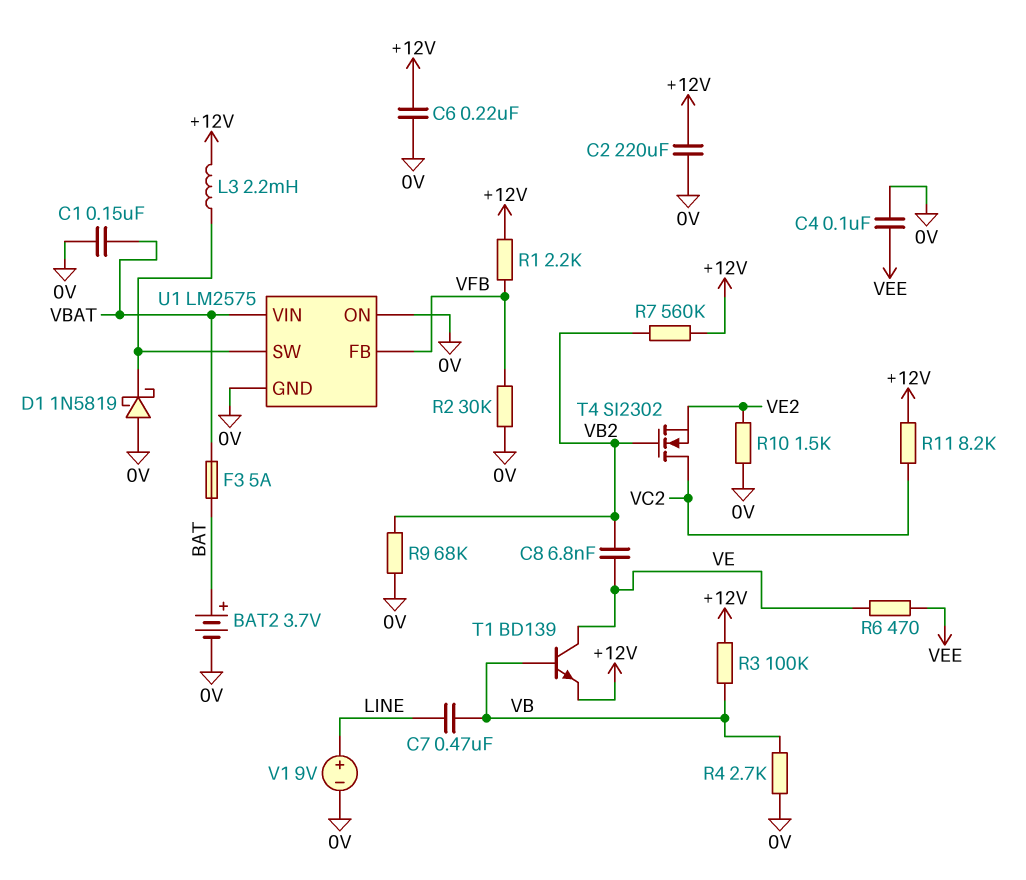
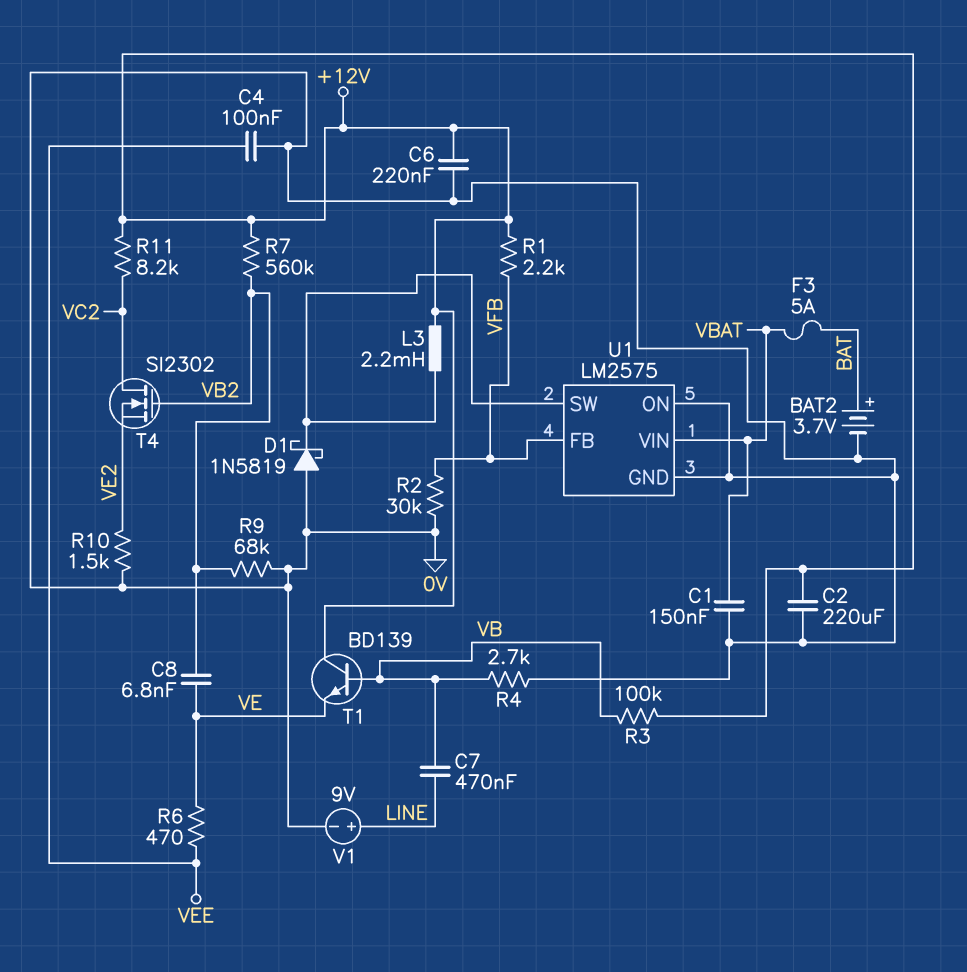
T1: NPN BD139 (B VB, C VE, E +12V) -> NPN BD139 (B VB, C +12V, E VE)

